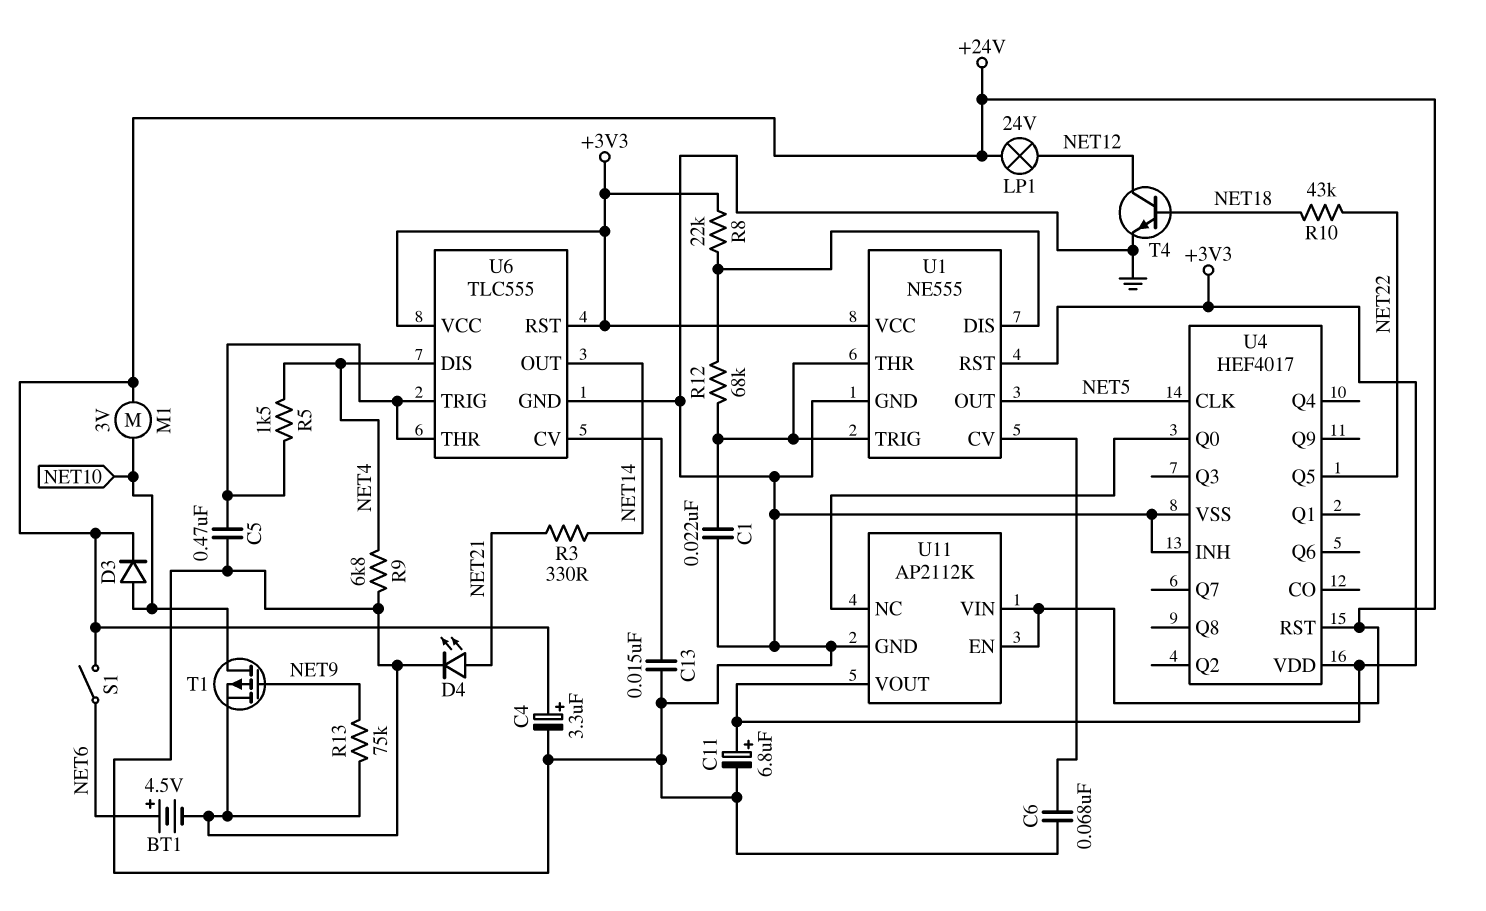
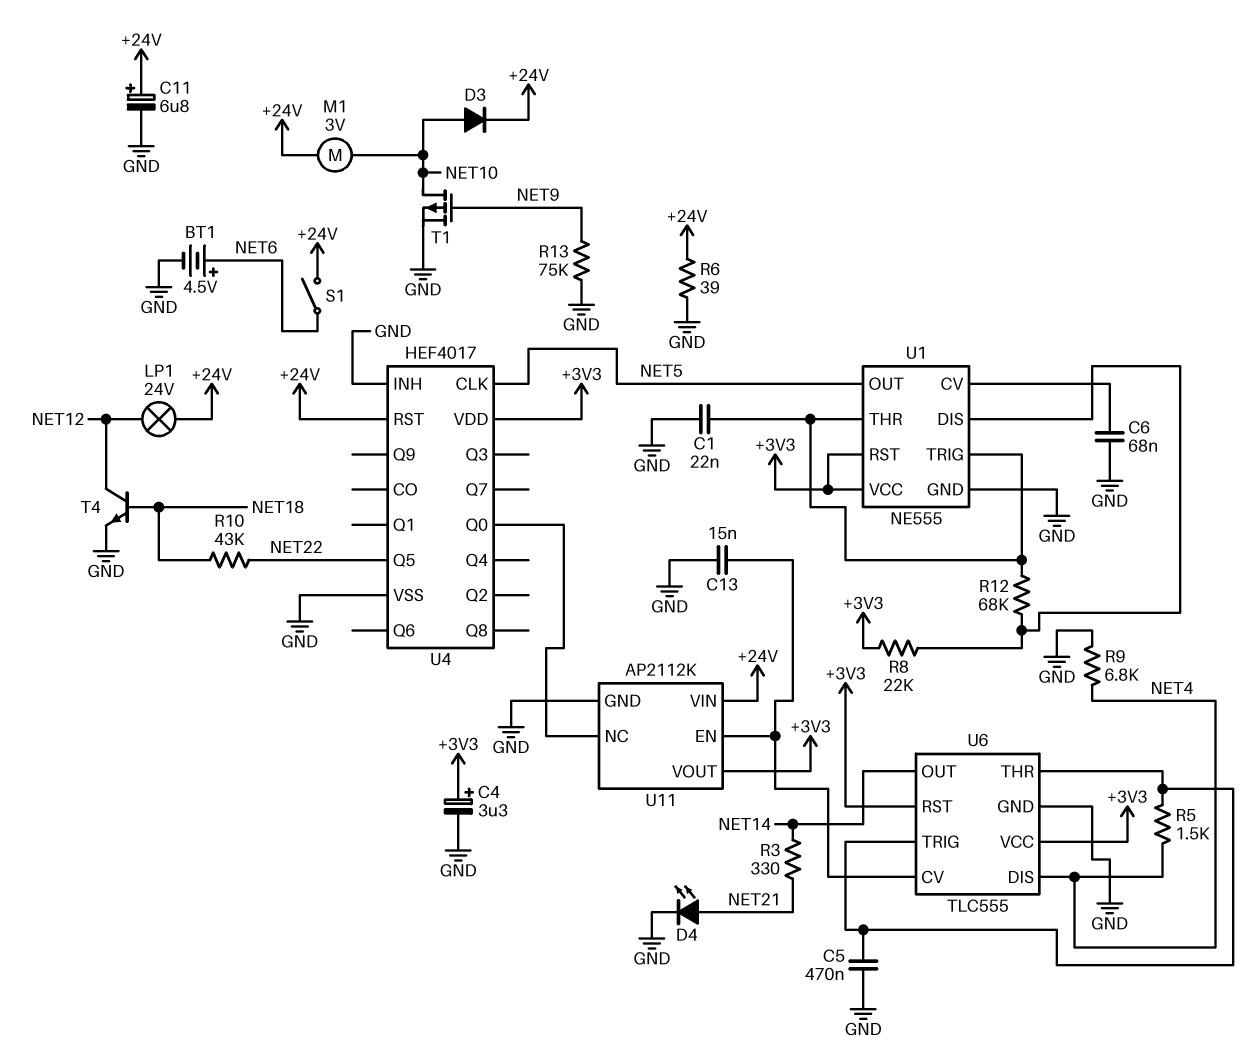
C4: 3.3uF (plus +24V, minus GND) -> 3.3uF (plus +3V3, minus GND)
C11: 6.8uF (plus +3V3, minus GND) -> 6.8uF (plus +24V, minus GND)
R6: none -> 39 (+24V, GND)
U11 pin EN: +24V -> U6/CV

